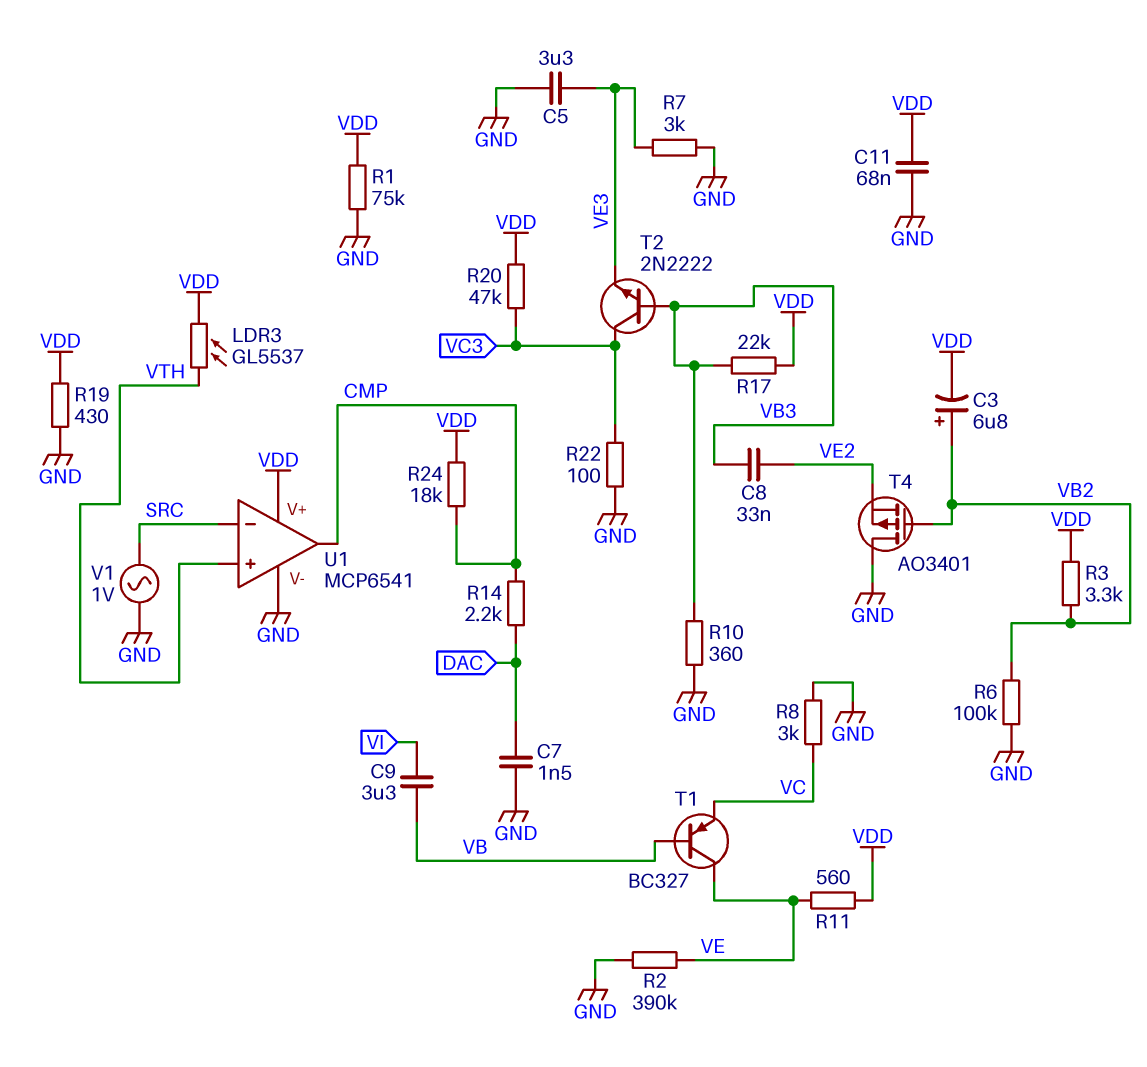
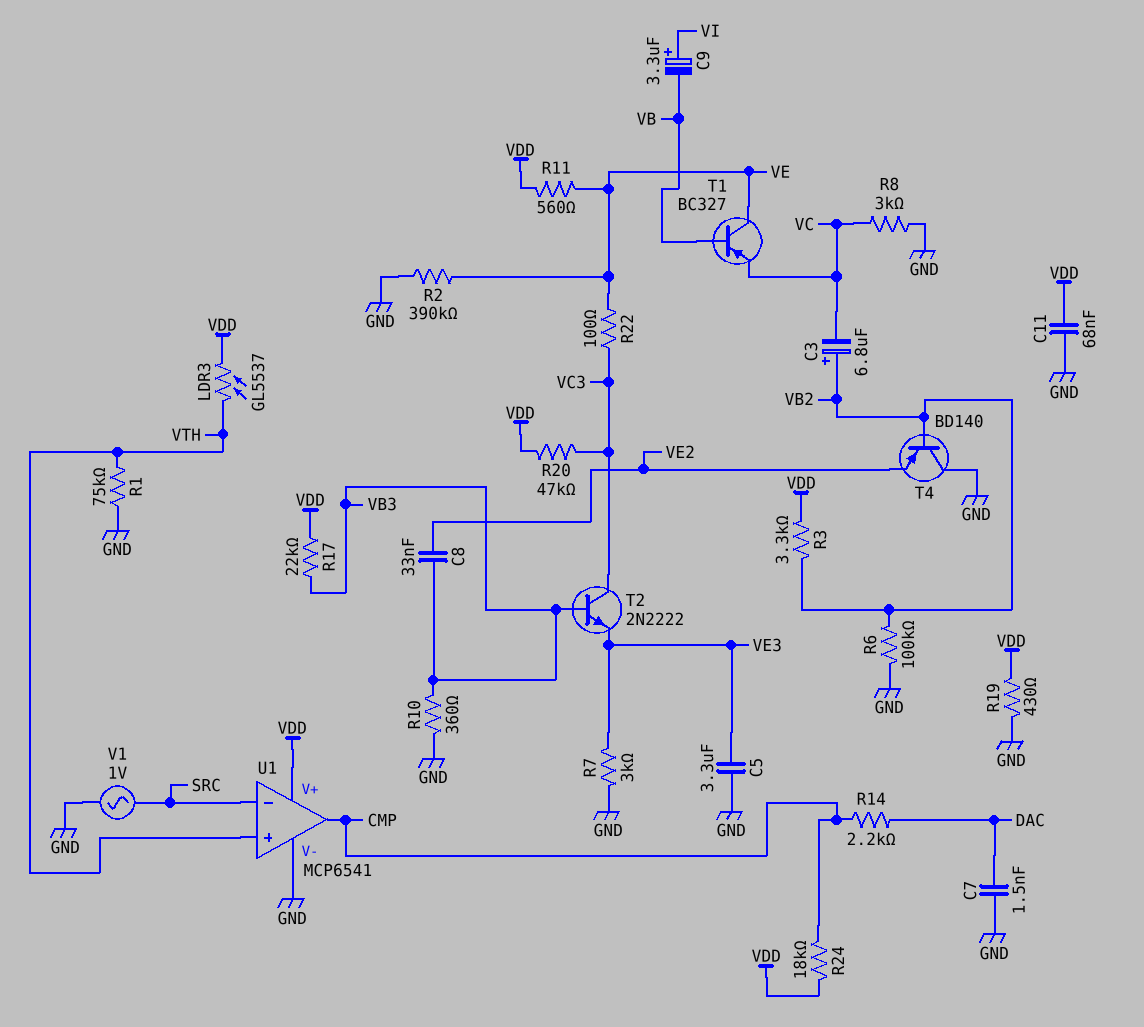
C3: 6.8uF (plus VB2, minus VDD) -> 6.8uF (plus VB2, minus VC)
C9: 3.3uF (VB, VI) -> 3.3uF (plus VI, minus VB)
R1: 75k (GND, VDD) -> 75k (GND, VTH)
R22: 100 (GND, VC3) -> 100 (VC3, VE)
T4: PMOS AO3401 (G VB2, D GND, S VE2) -> PNP BD140 (B VB2, C GND, E VE2)

